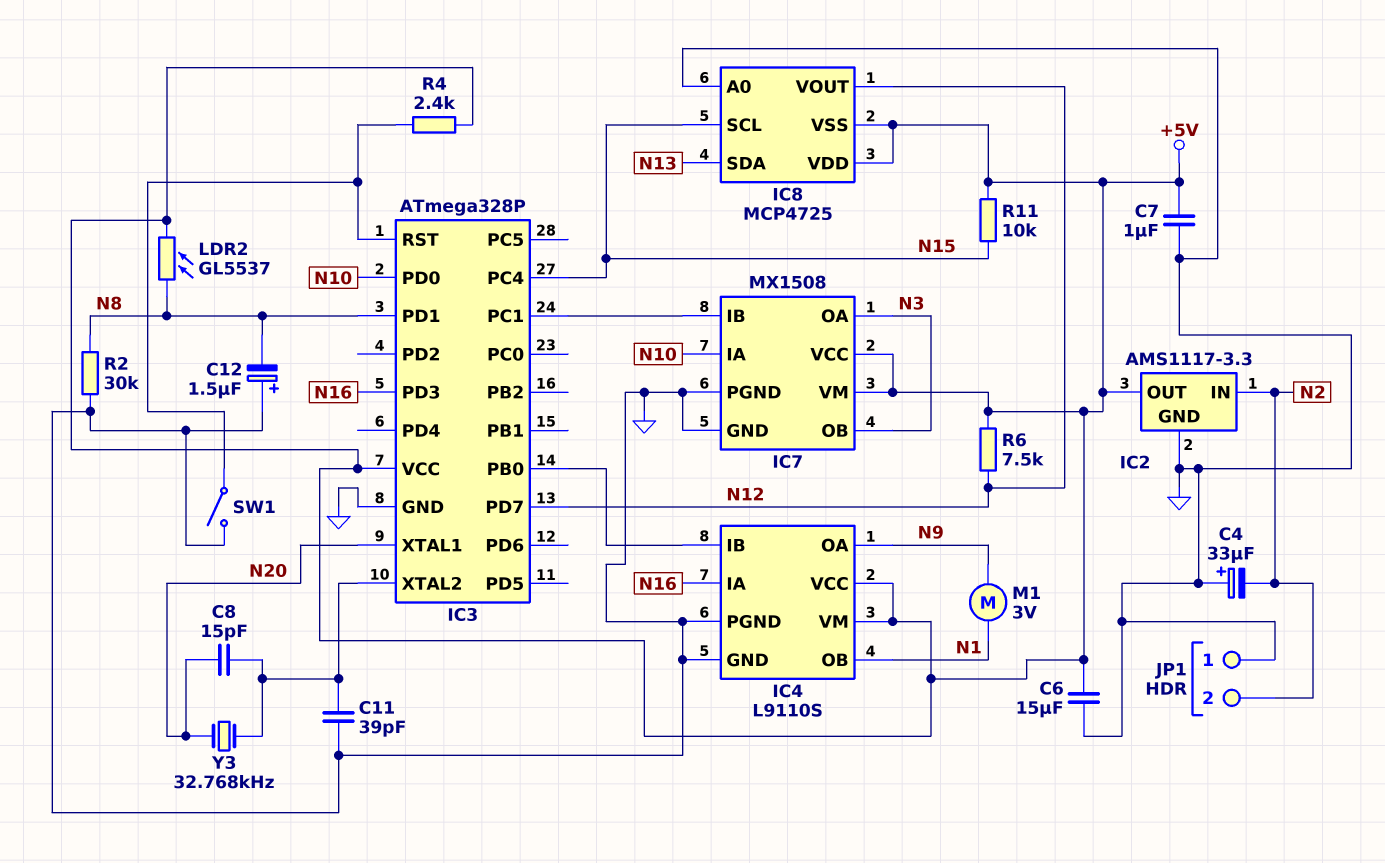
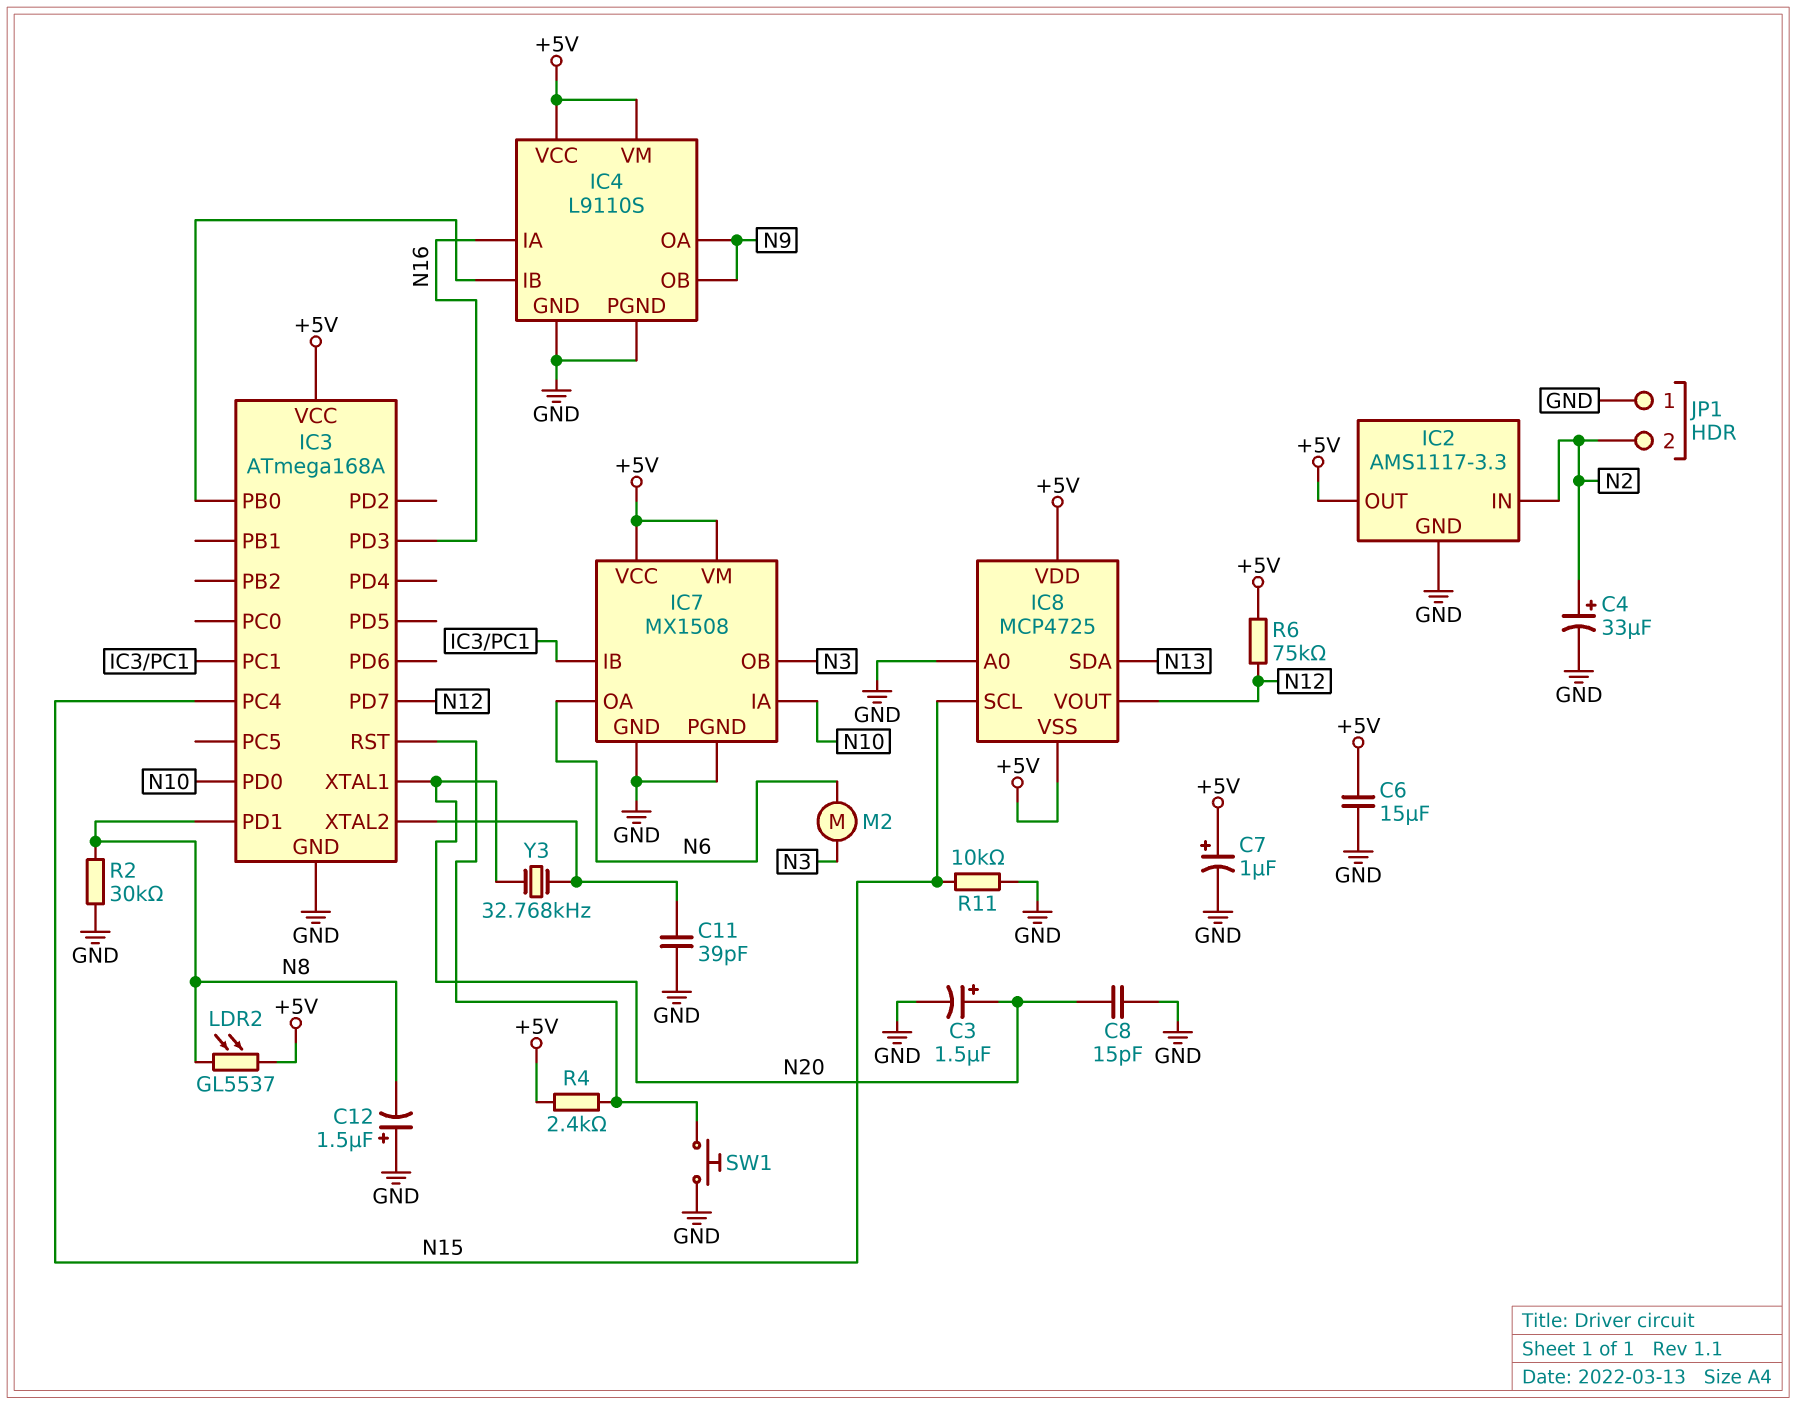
C3: none -> 1.5uF (plus N20, minus GND)
C4: 33uF (plus GND, minus N2) -> 33uF (plus N2, minus GND)
C7: 1uF (+5V, GND) -> 1uF (plus +5V, minus GND)
C8: 15pF (IC3/XTAL2, N20) -> 15pF (GND, N20)
IC3: ATmega328P -> ATmega168A
IC4 pin OB: N1 -> N9
IC7 pin OA: N3 -> N6
M1: motor 3V (N1, N9) -> none
M2: none -> motor (N3, N6)
R6: 7.5k (+5V, N12) -> 75k (+5V, N12)
R11: 10k (+5V, N15) -> 10k (GND, N15)
SW1: switch (GND, IC3/RST) -> button (GND, IC3/RST)

